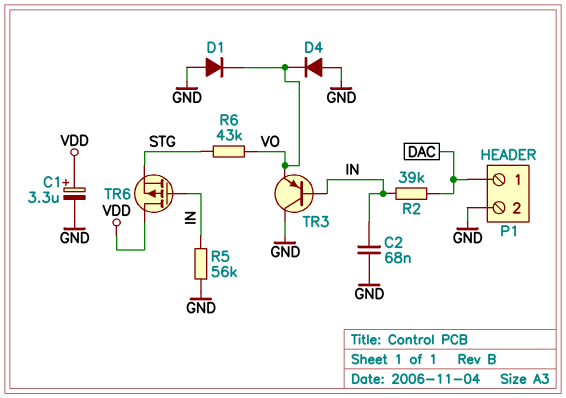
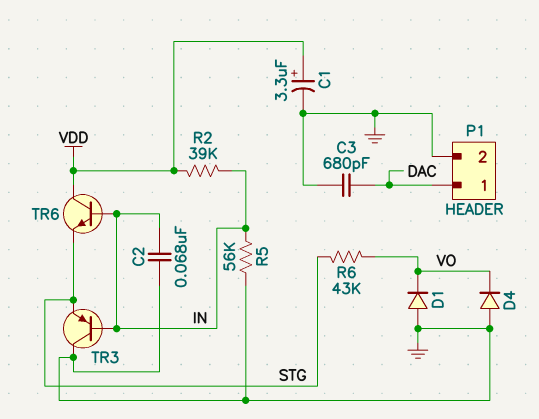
C3: none -> 680pF (DAC, GND)
R2: 39k (DAC, IN) -> 39k (IN, VDD)
TR3: PNP (B IN, C GND, E VO) -> PNP (B IN, C GND, E STG)
TR6: PMOS (G IN, D VDD, S STG) -> NPN (B IN, C VDD, E STG)

